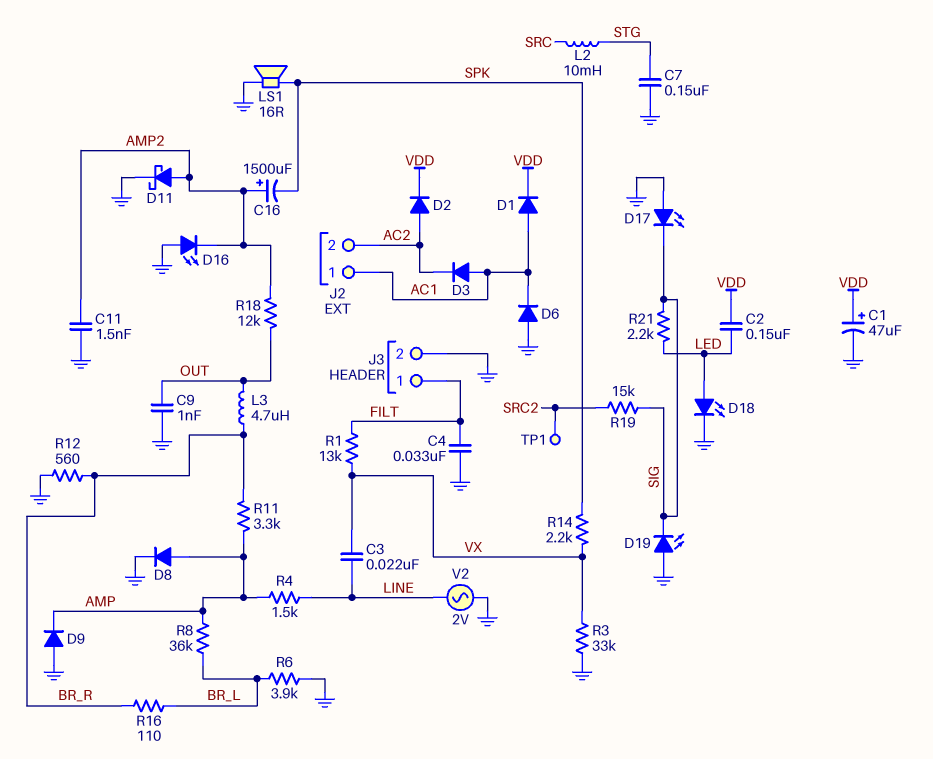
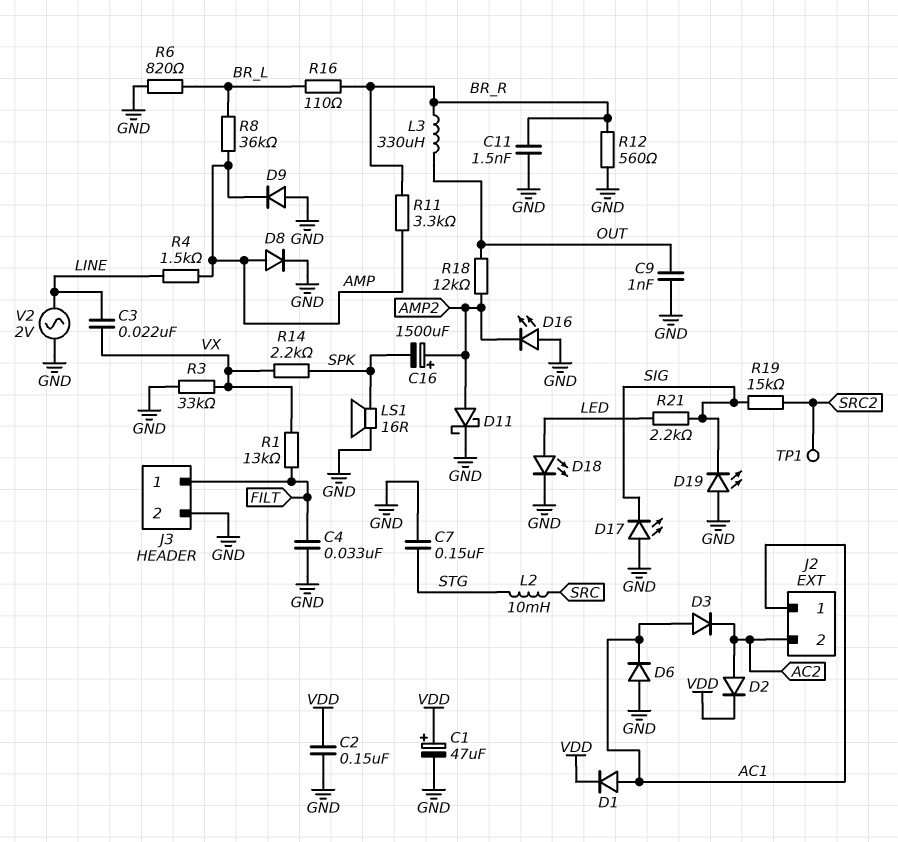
C2: 150nF (LED, VDD) -> 150nF (GND, VDD)
C11: 1.5nF (AMP2, GND) -> 1.5nF (BR_R, GND)
L3: 4.7uH (BR_R, OUT) -> 330uH (BR_R, OUT)
R6: 3.9k (BR_L, GND) -> 820 (BR_L, GND)

